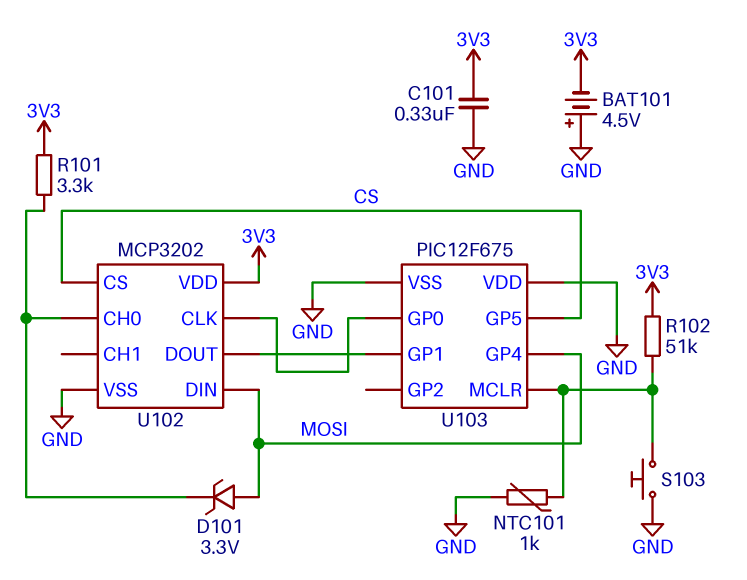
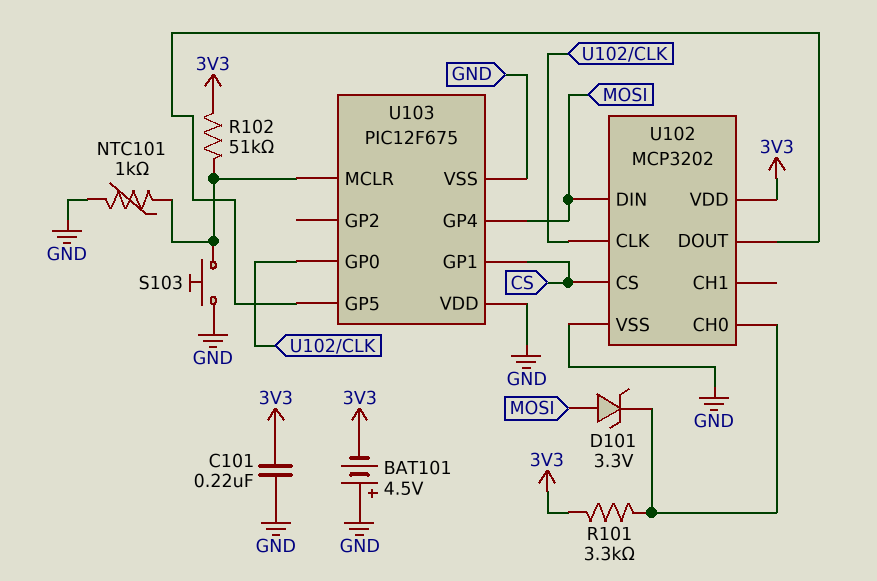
C101: 330nF (3V3, GND) -> 220nF (3V3, GND)
U103 pin GP1: U102/DOUT -> CS
U103 pin GP5: CS -> U102/DOUT

